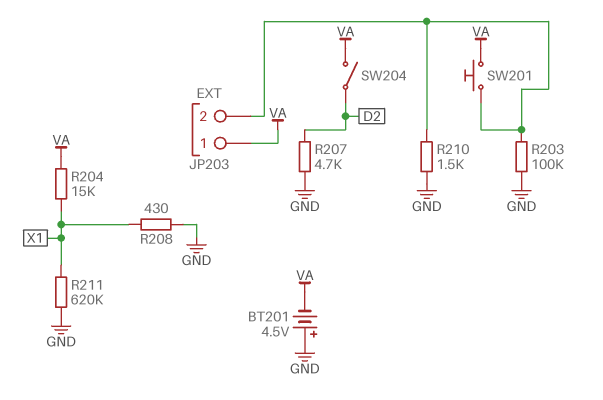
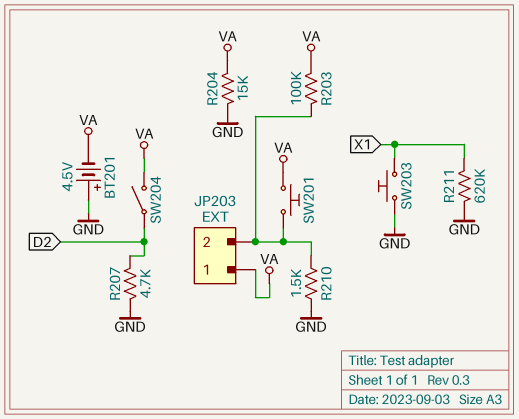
R203: 100k (GND, JP203/2) -> 100k (JP203/2, VA)
R204: 15k (VA, X1) -> 15k (GND, VA)
R208: 430 (GND, X1) -> none
SW203: none -> button (GND, X1)

